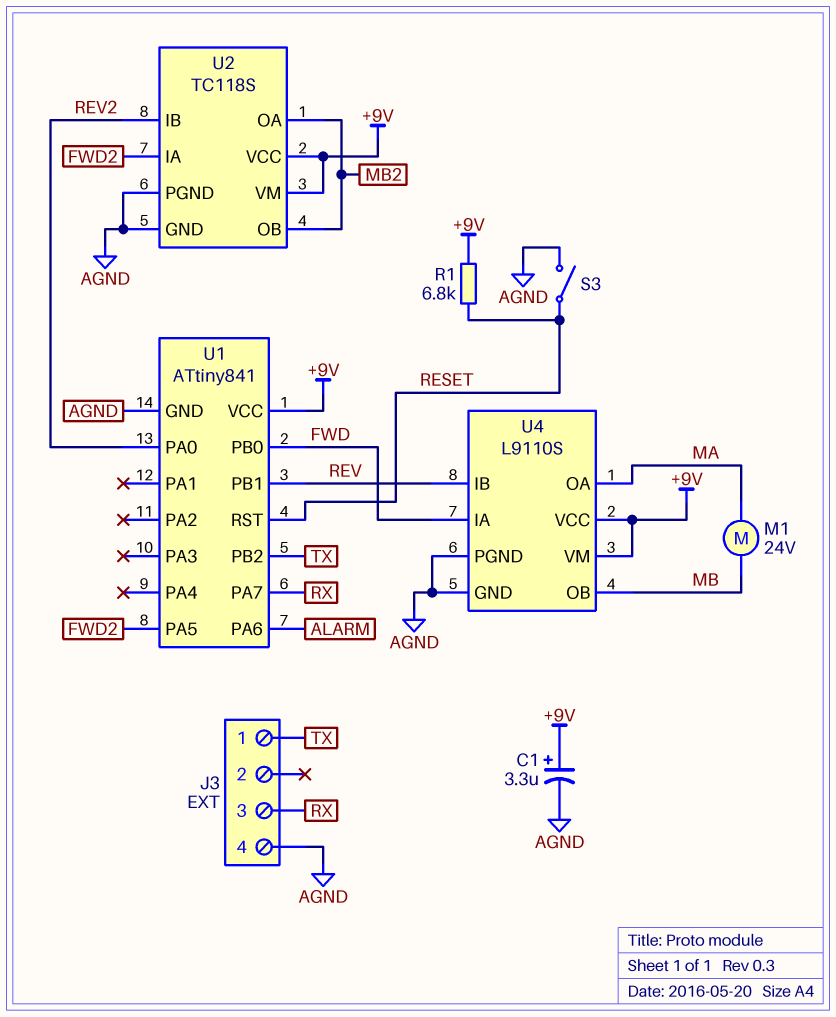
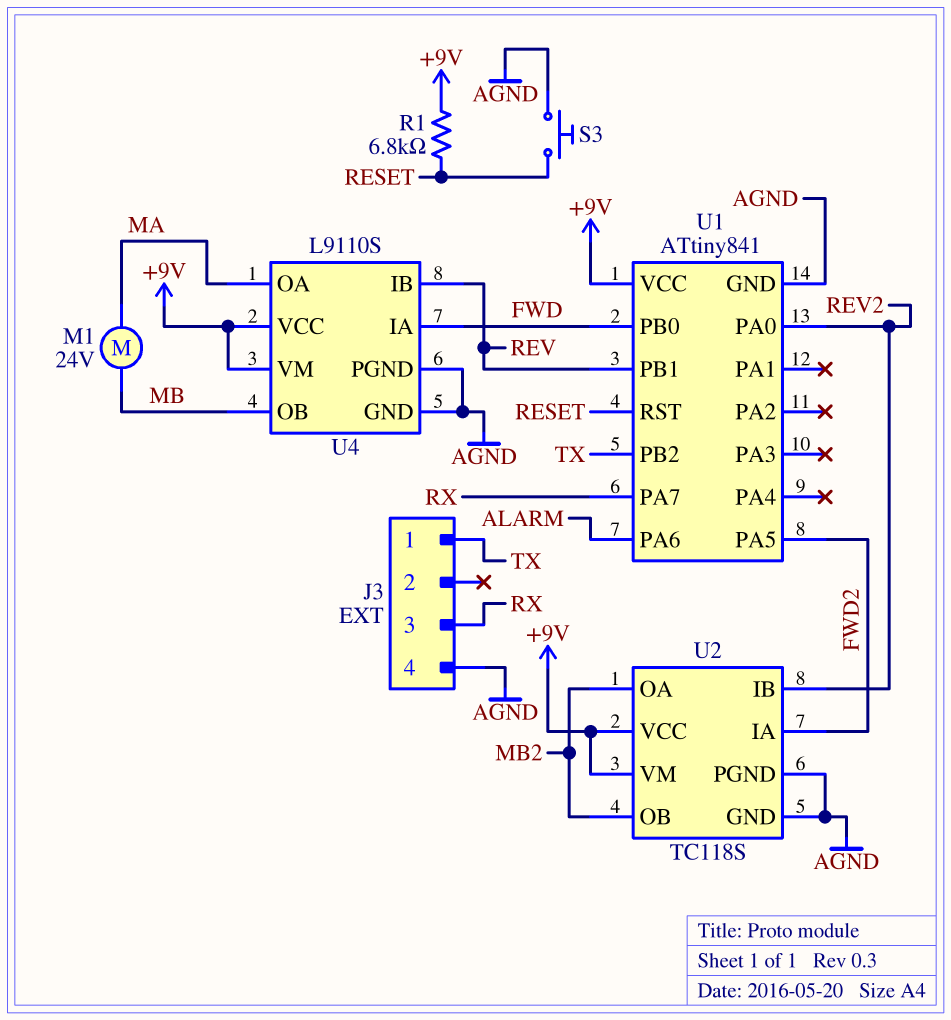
C1: 3.3uF (plus +9V, minus AGND) -> none
S3: switch (AGND, RESET) -> button (AGND, RESET)

